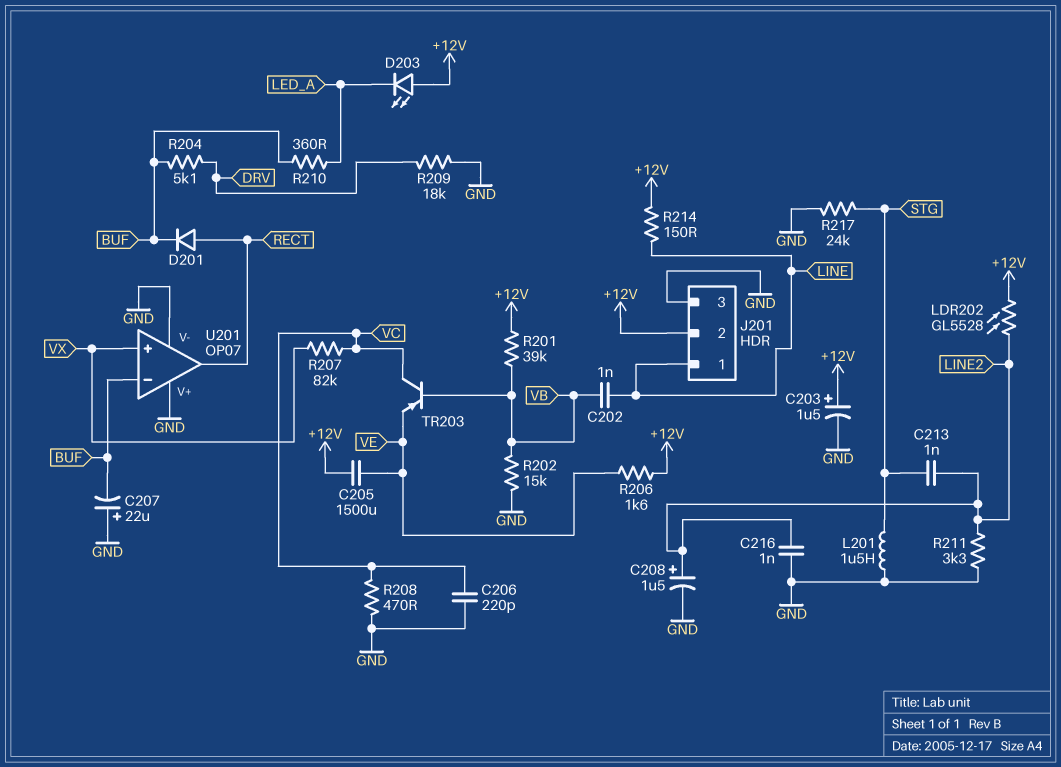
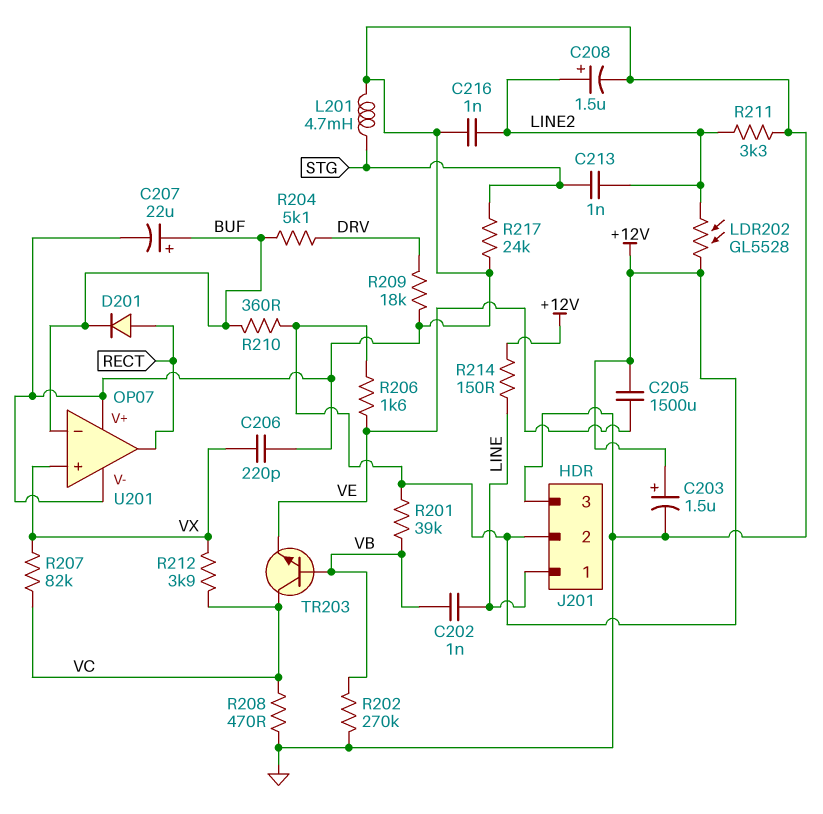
C206: 220pF (GND, VC) -> 220pF (GND, VX)
C207: 22uF (plus GND, minus BUF) -> 22uF (plus BUF, minus GND)
D203: LED (A +12V, K LED_A) -> none
L201: 1.5uH (GND, STG) -> 4.7mH (GND, STG)
R202: 15k (GND, VB) -> 270k (GND, VB)
R210: 360 (BUF, LED_A) -> 360 (+12V, BUF)
R212: none -> 3.9k (VC, VX)
TR203: PNP (B VB, C VC, E VE) -> NPN (B VB, C VC, E VE)

